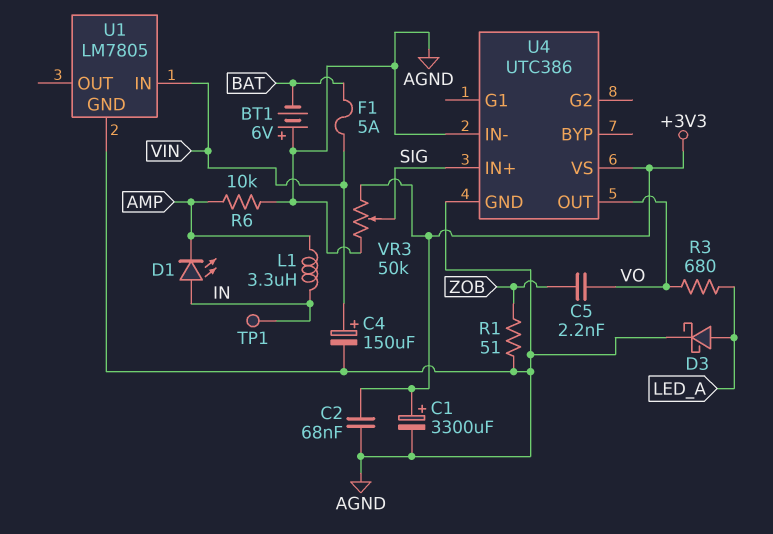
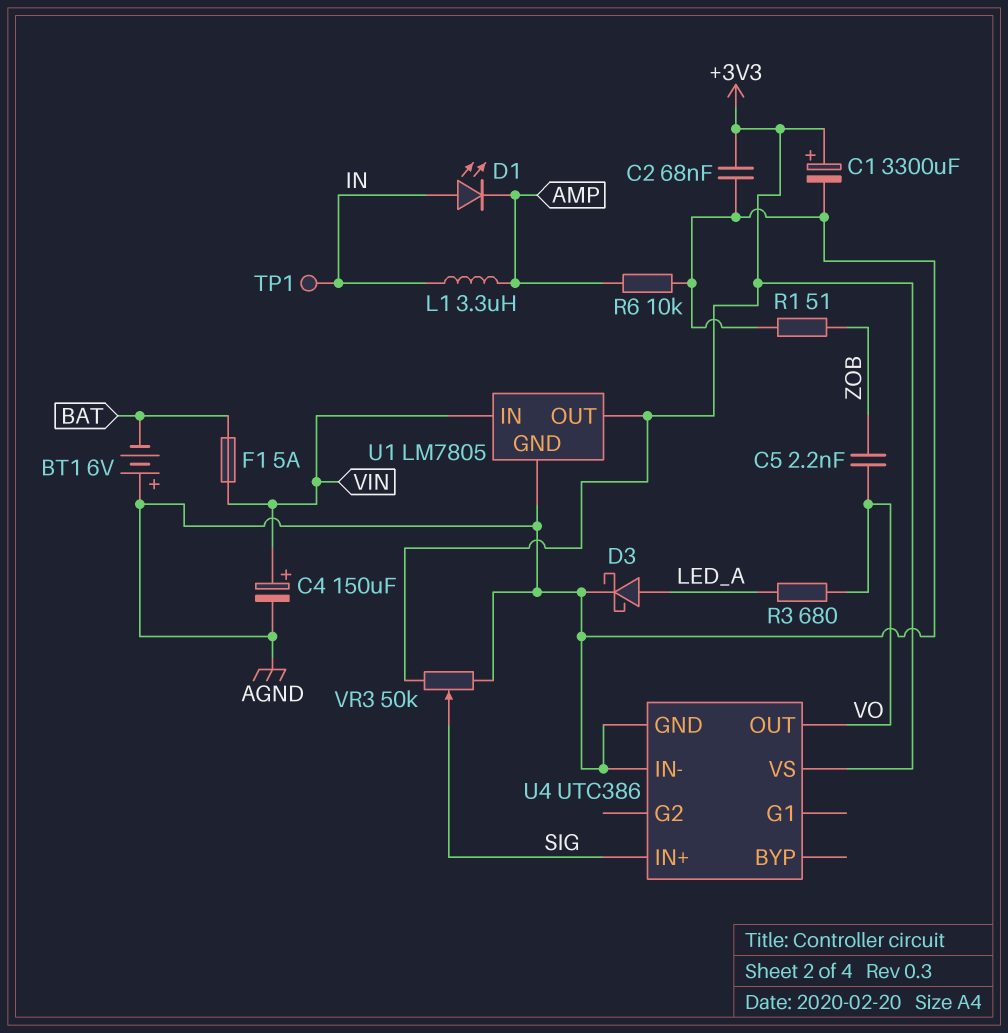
U1 pin OUT: none -> +3V3

